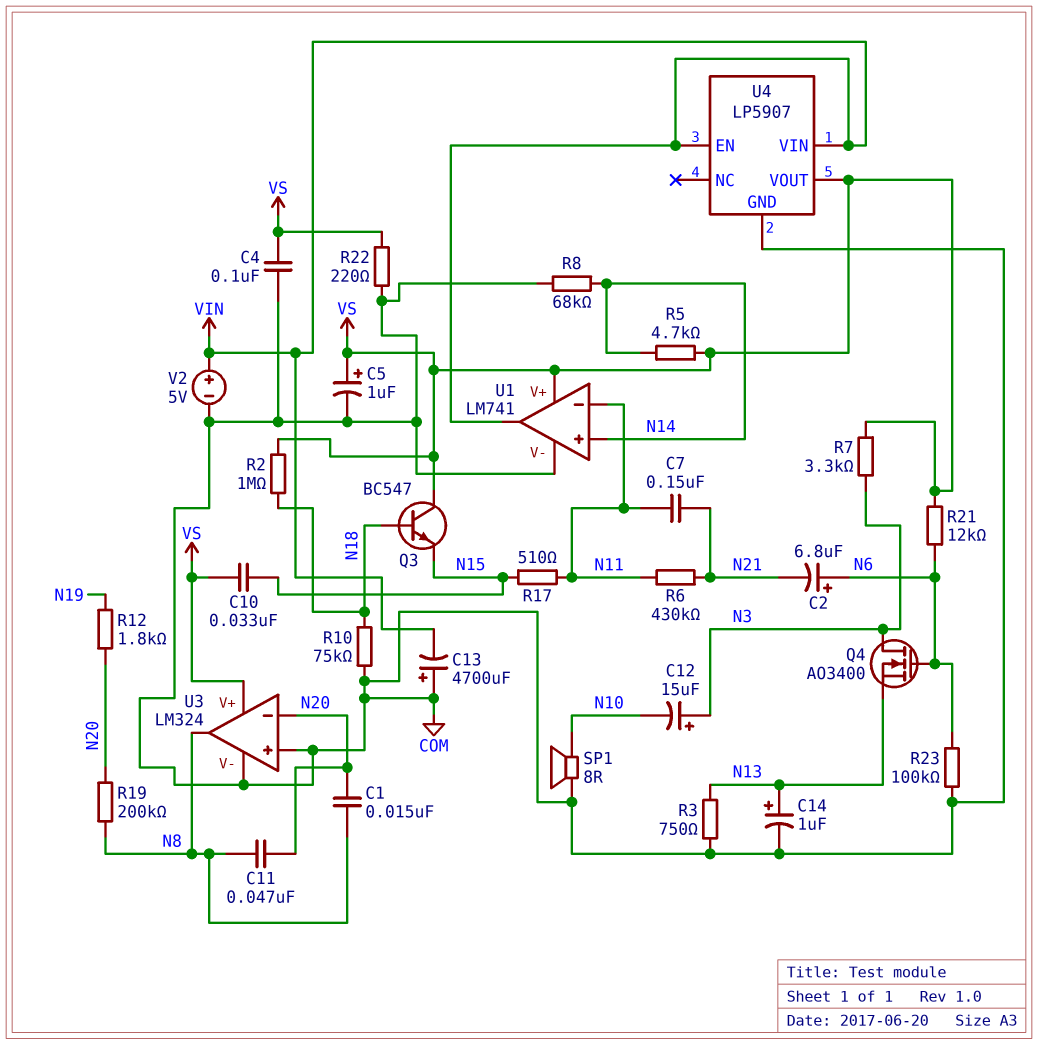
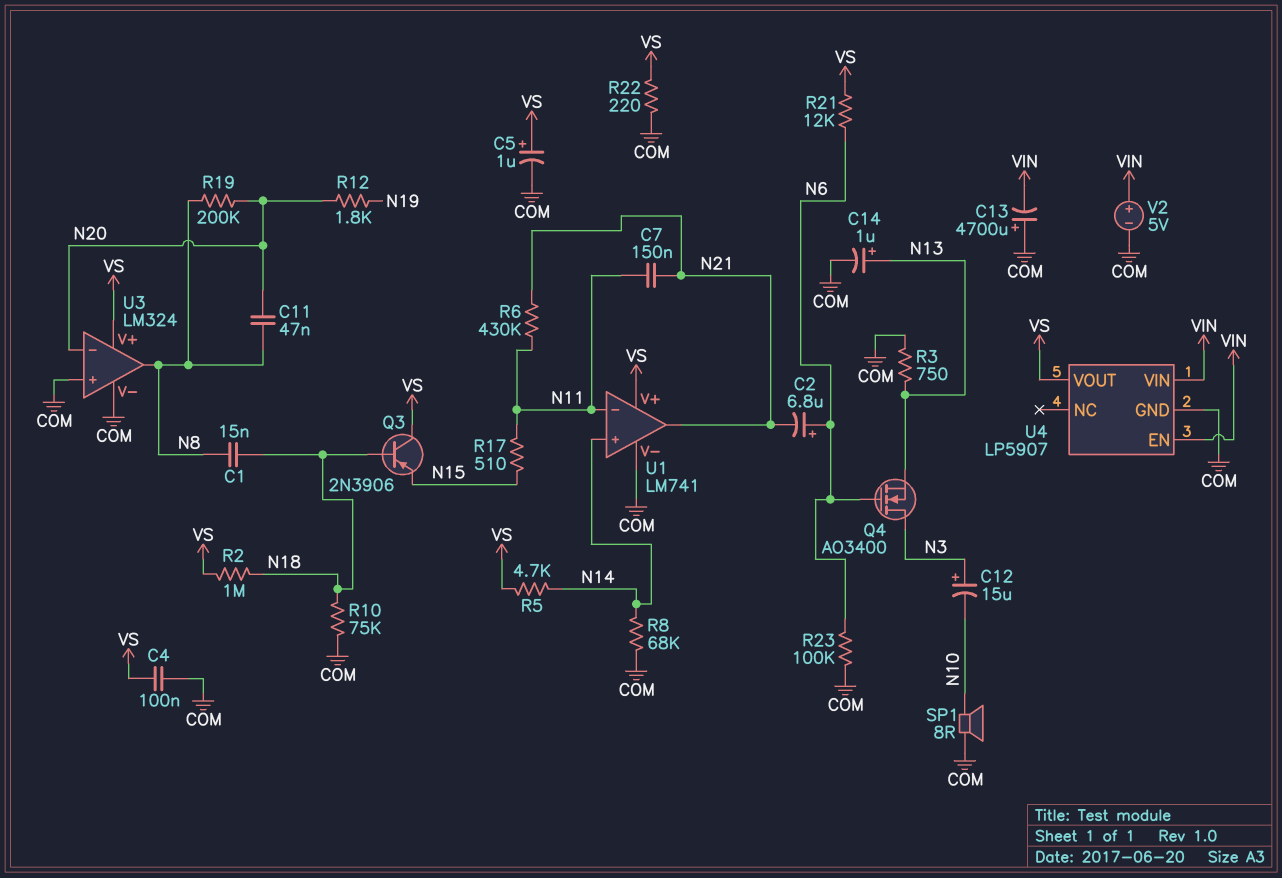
C1: 15nF (N8, N20) -> 15nF (N8, N18)
C10: 33nF (N15, VS) -> none
Q3: NPN BC547 (B N18, C VS, E N15) -> PNP 2N3906 (B N18, C VS, E N15)
R7: 3.3k (N3, VS) -> none
U1 pin out: VIN -> N21

